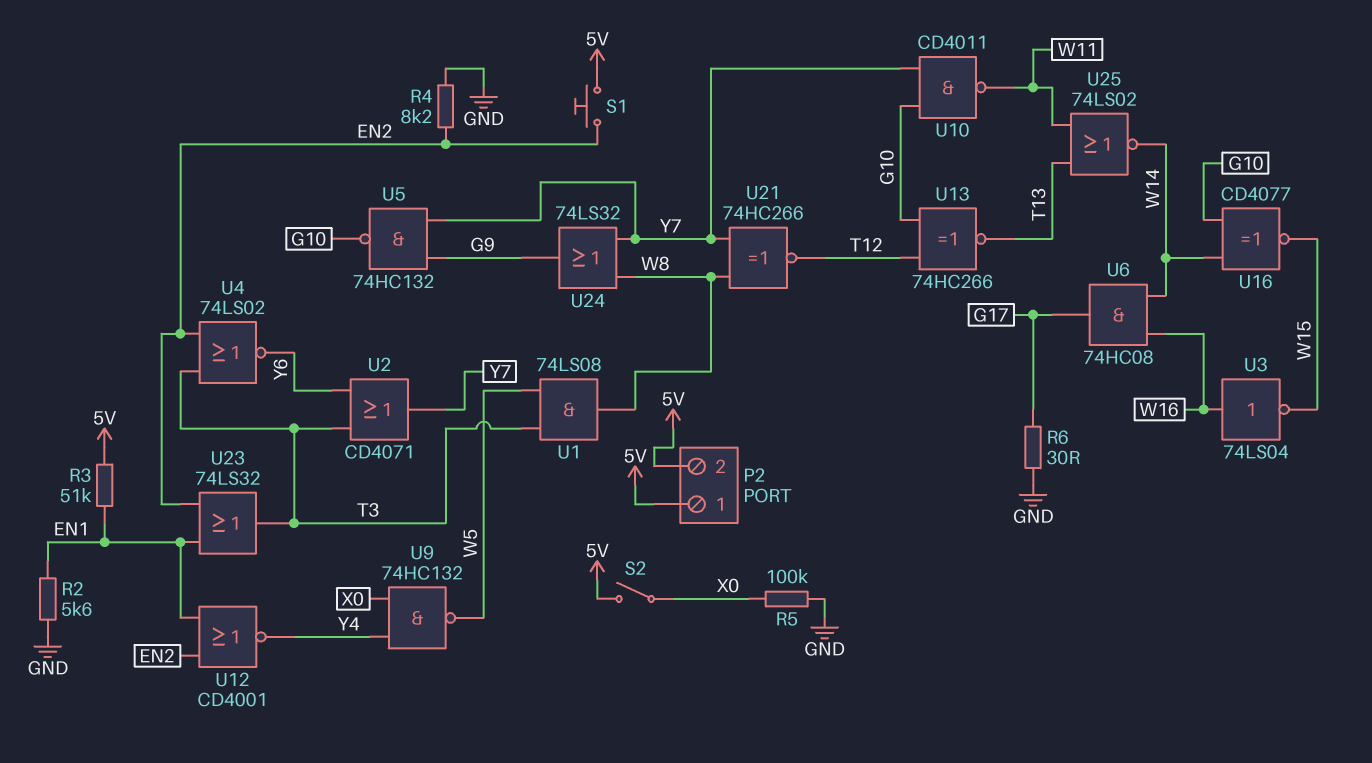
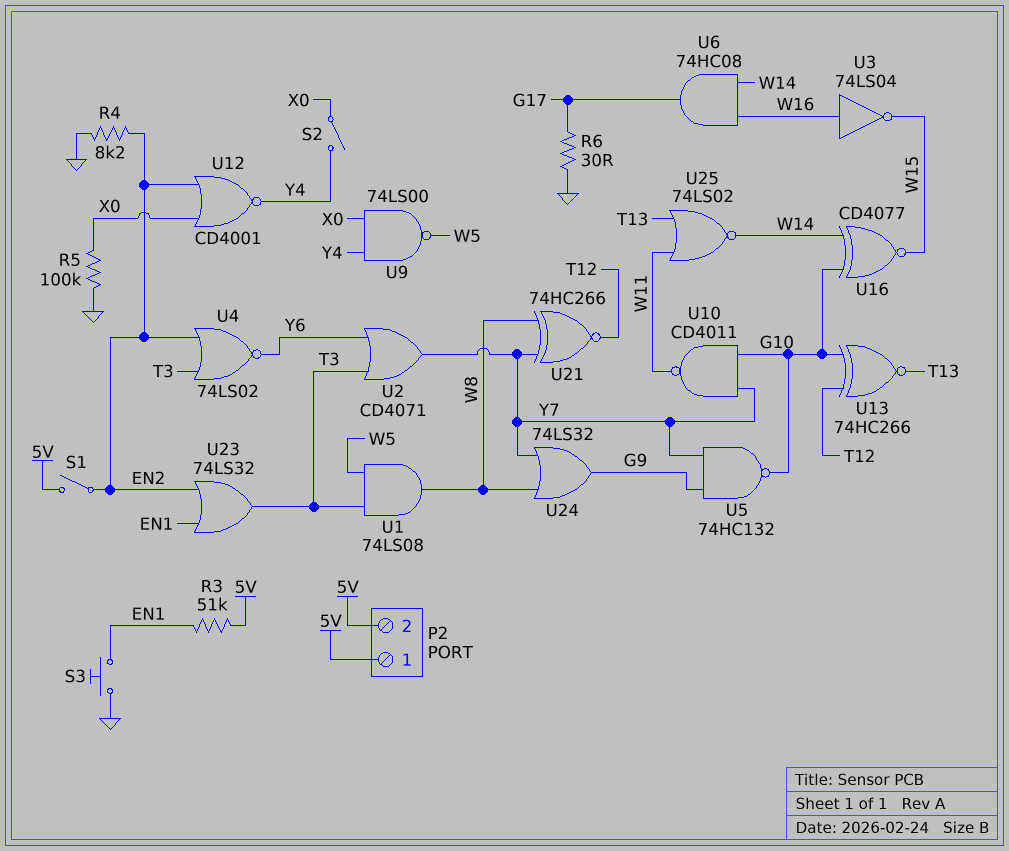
R2: 5.6k (EN1, GND) -> none
S1: button (5V, EN2) -> switch (5V, EN2)
S2: switch (5V, X0) -> switch (X0, Y4)
S3: none -> button (EN1, GND)
U9: NAND 74HC132 (in X0, in Y4, out W5) -> NAND 74LS00 (in X0, in Y4, out W5)
U12: NOR CD4001 (in EN1, in EN2, out Y4) -> NOR CD4001 (in EN2, in X0, out Y4)

